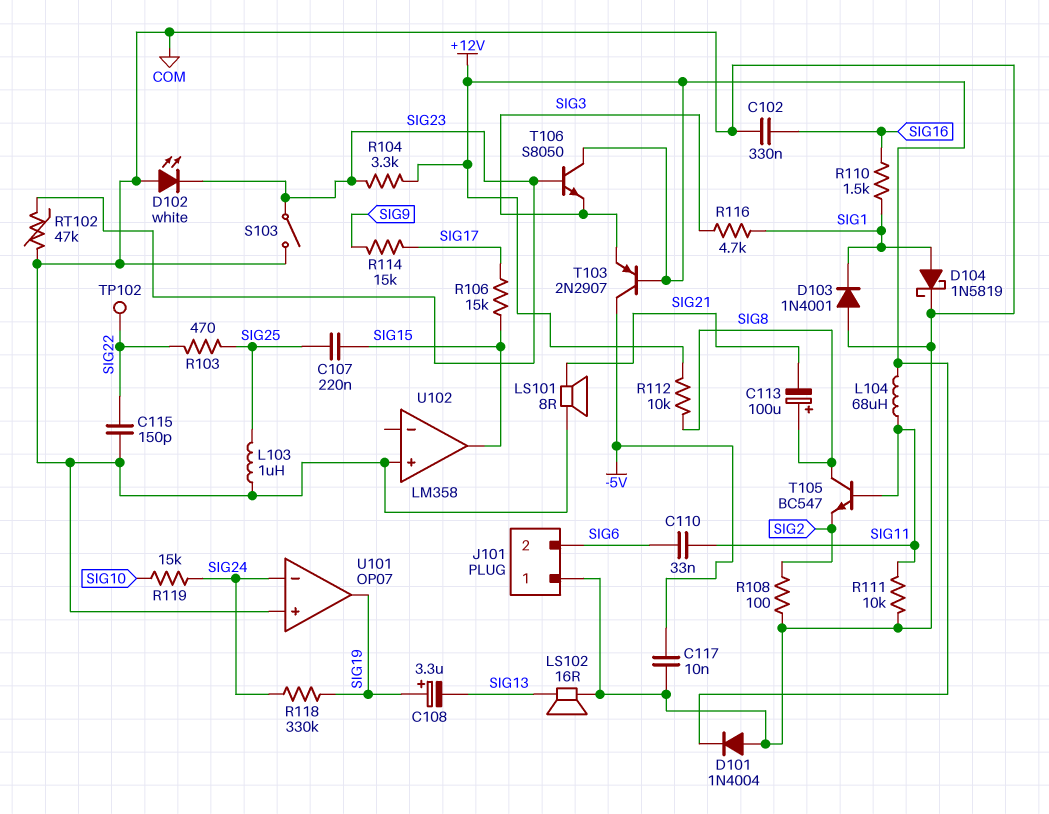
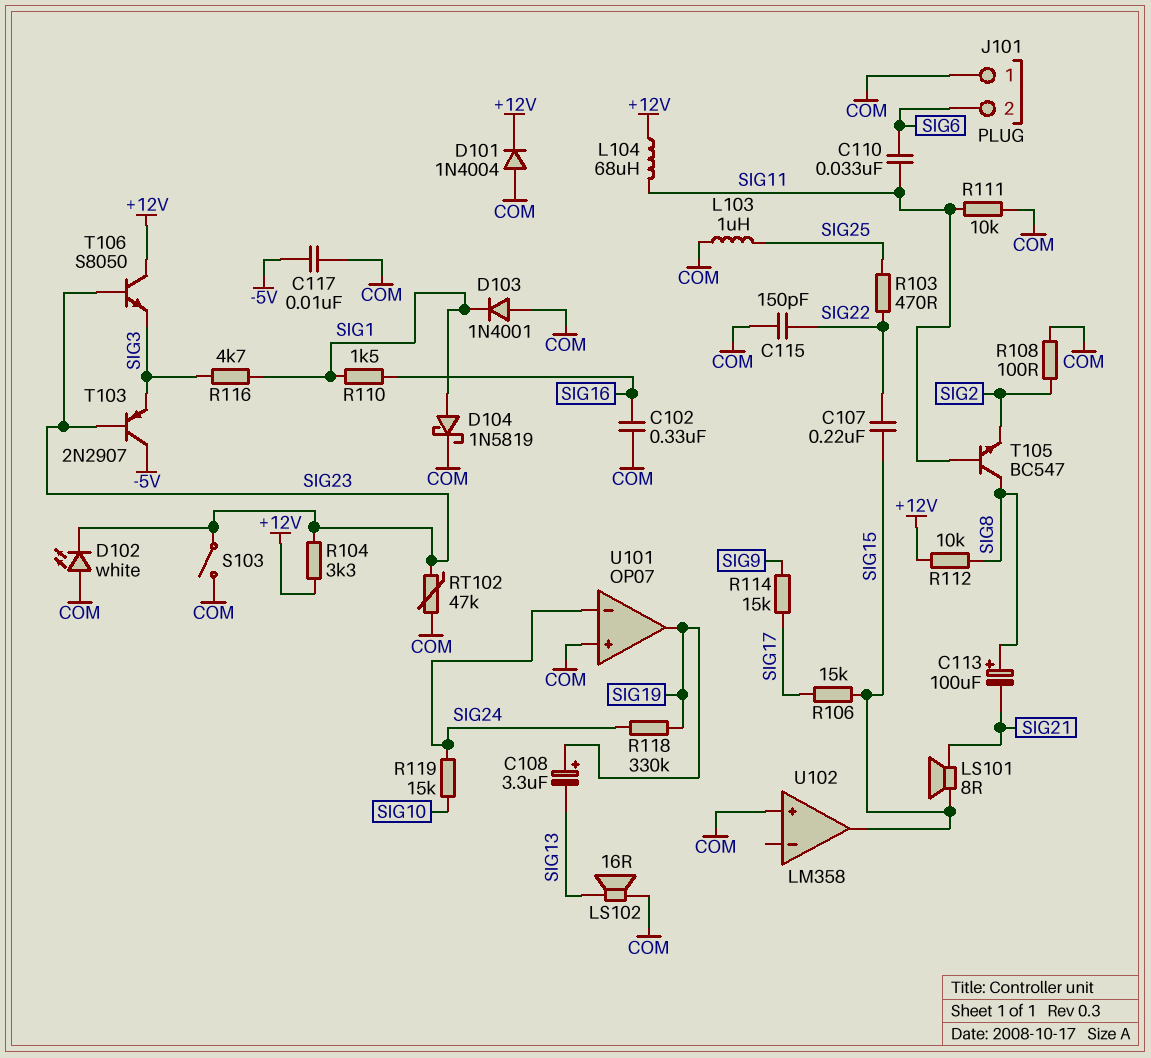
C107: 220nF (SIG15, SIG25) -> 220nF (SIG15, SIG22)
LS101: speaker 8R (COM, SIG21) -> speaker 8R (SIG15, SIG21)
T103: PNP 2N2907 (B +12V, C -5V, E SIG3) -> PNP 2N2907 (B SIG23, C -5V, E SIG3)
TP102: test point (SIG22) -> none

